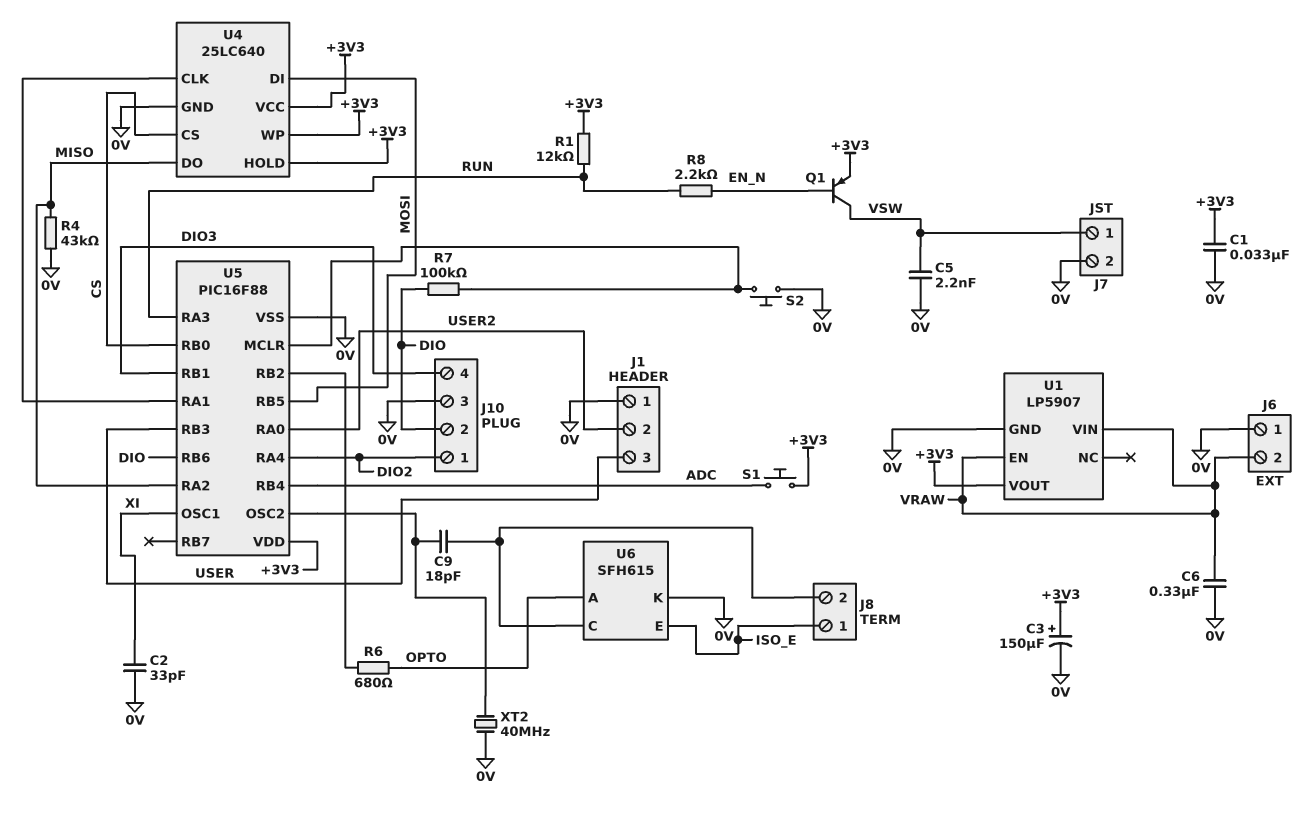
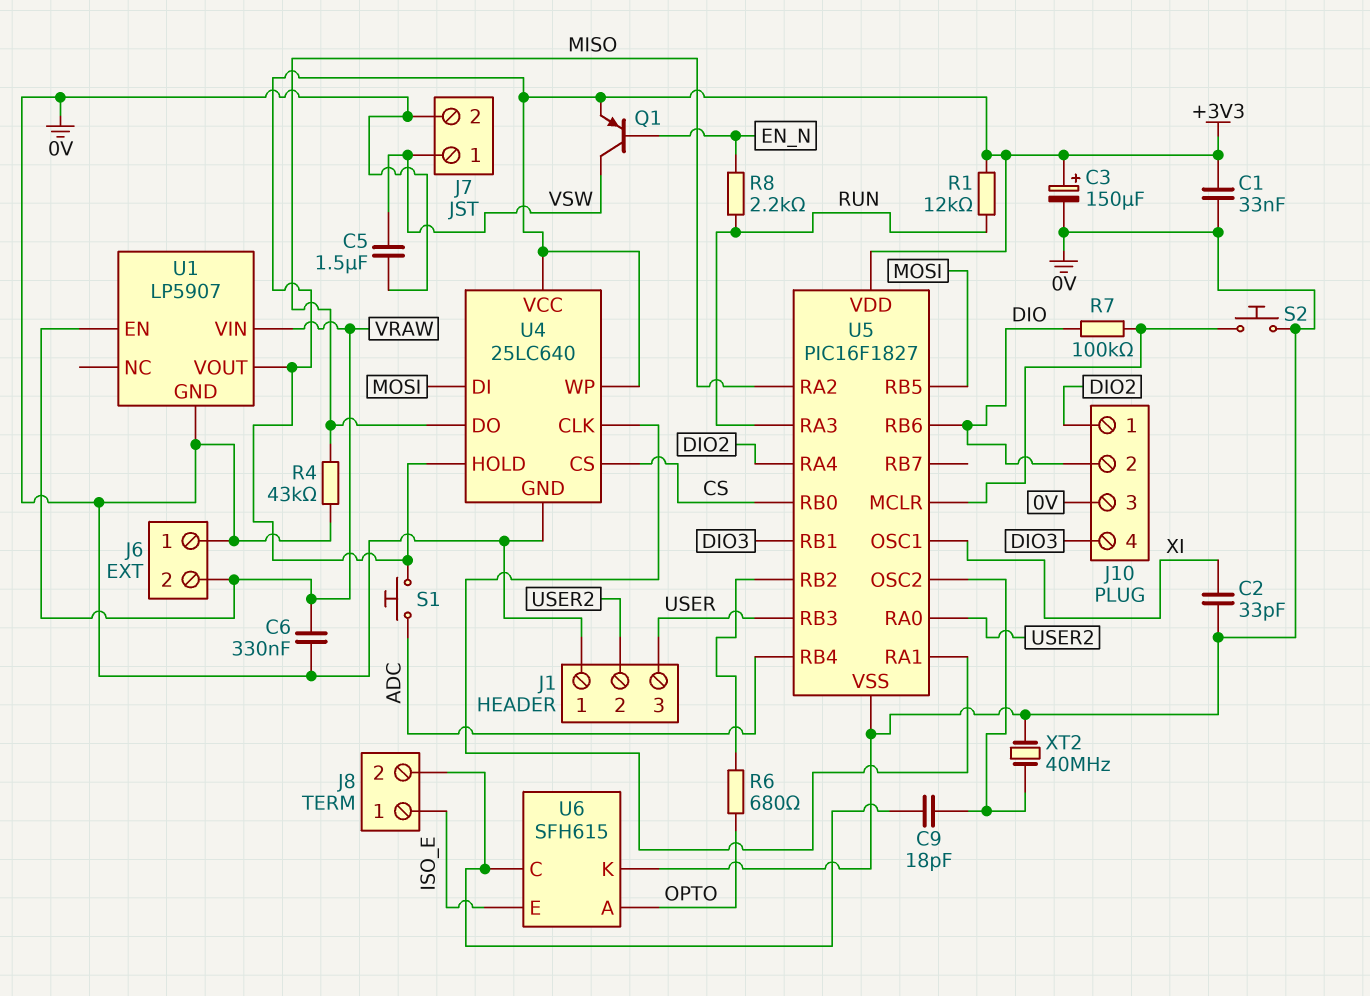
C5: 2.2nF (0V, VSW) -> 1.5uF (0V, VSW)
U5: PIC16F88 -> PIC16F1827

